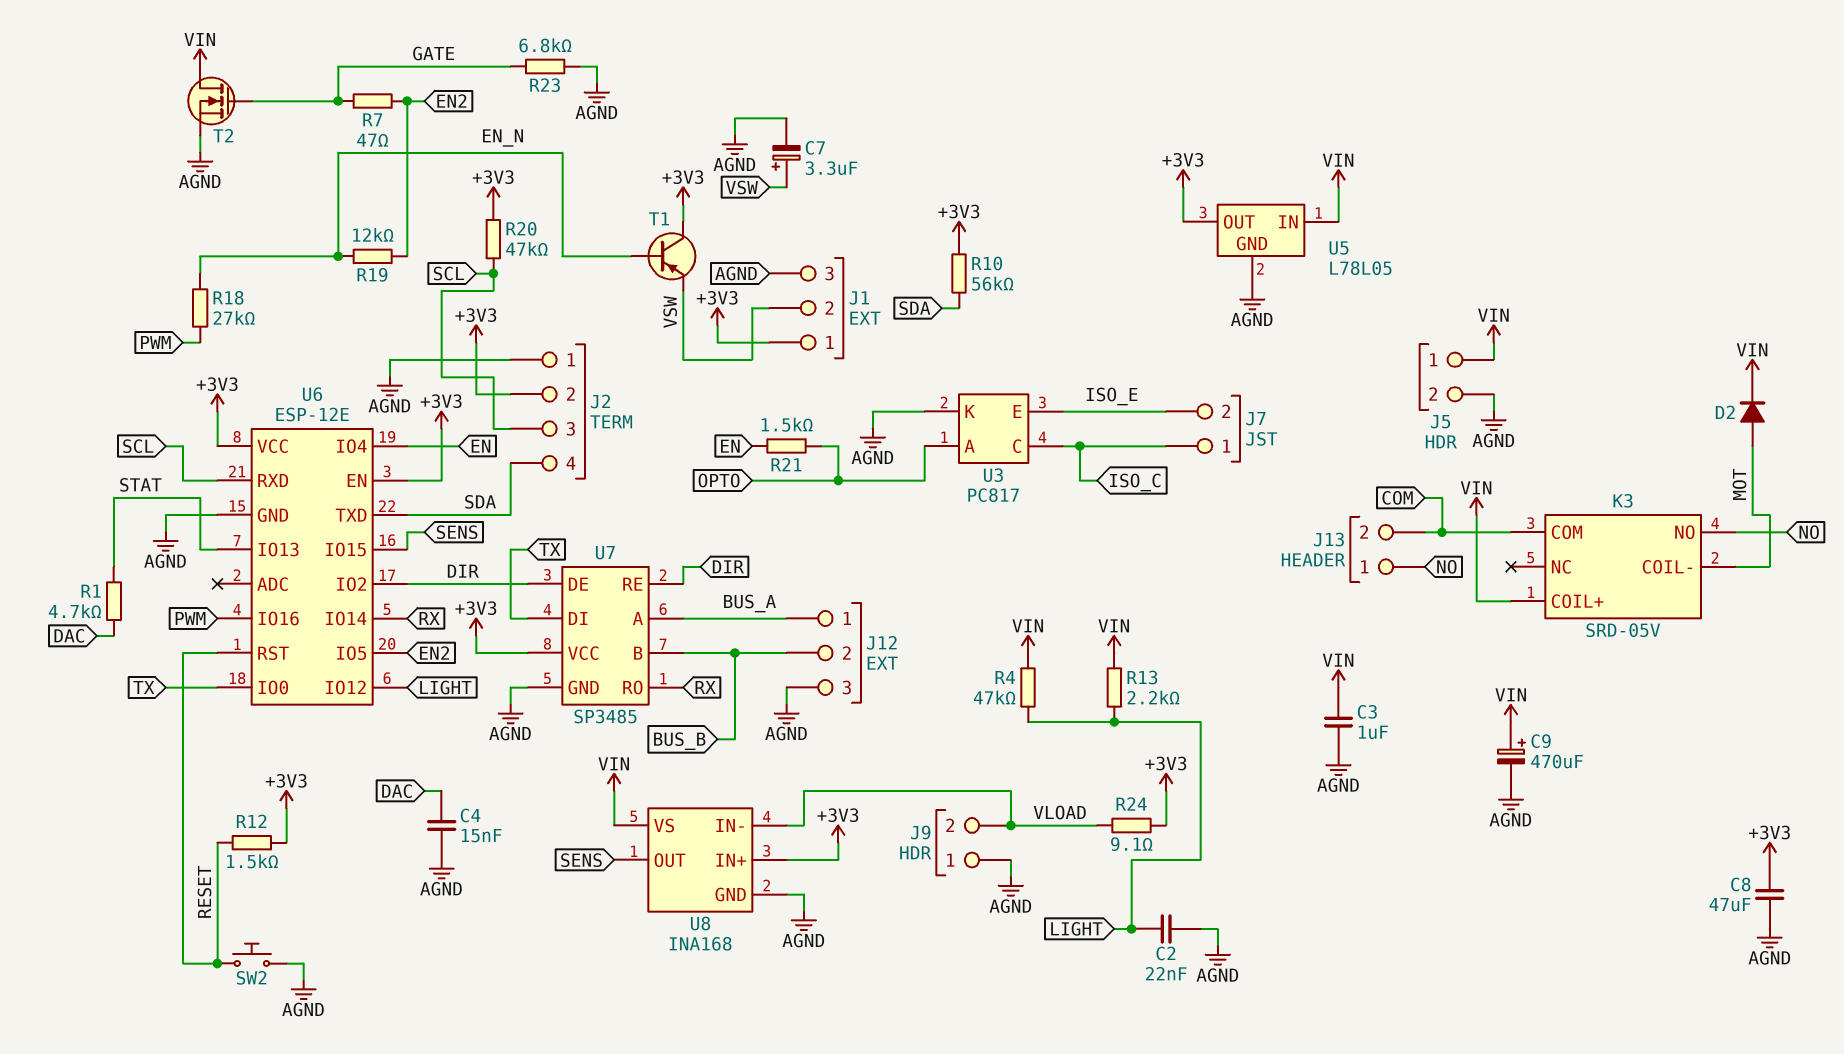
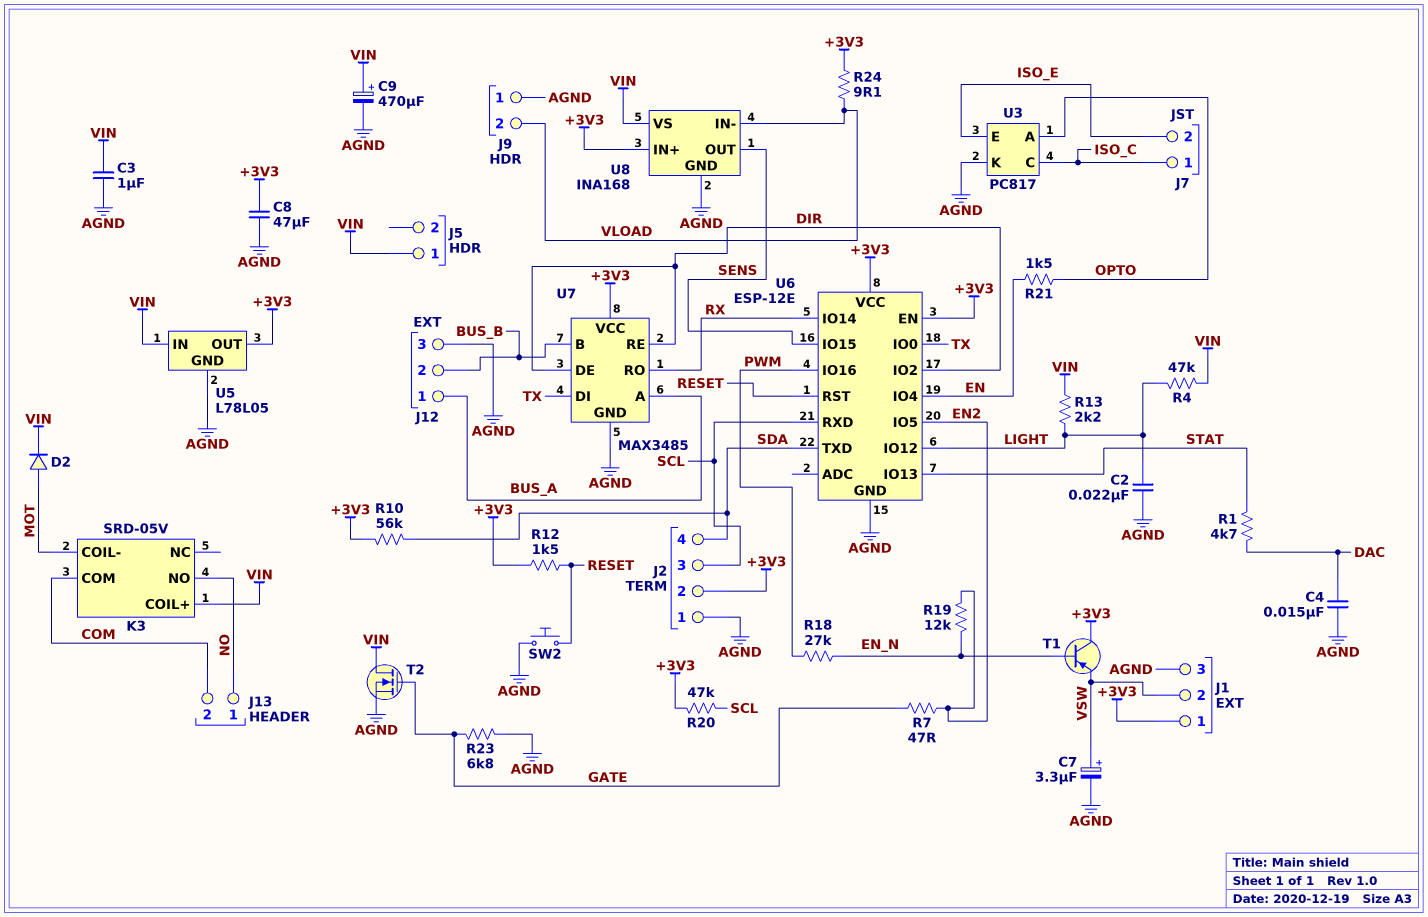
J5 pin 2: AGND -> none
U7: SP3485 -> MAX3485

